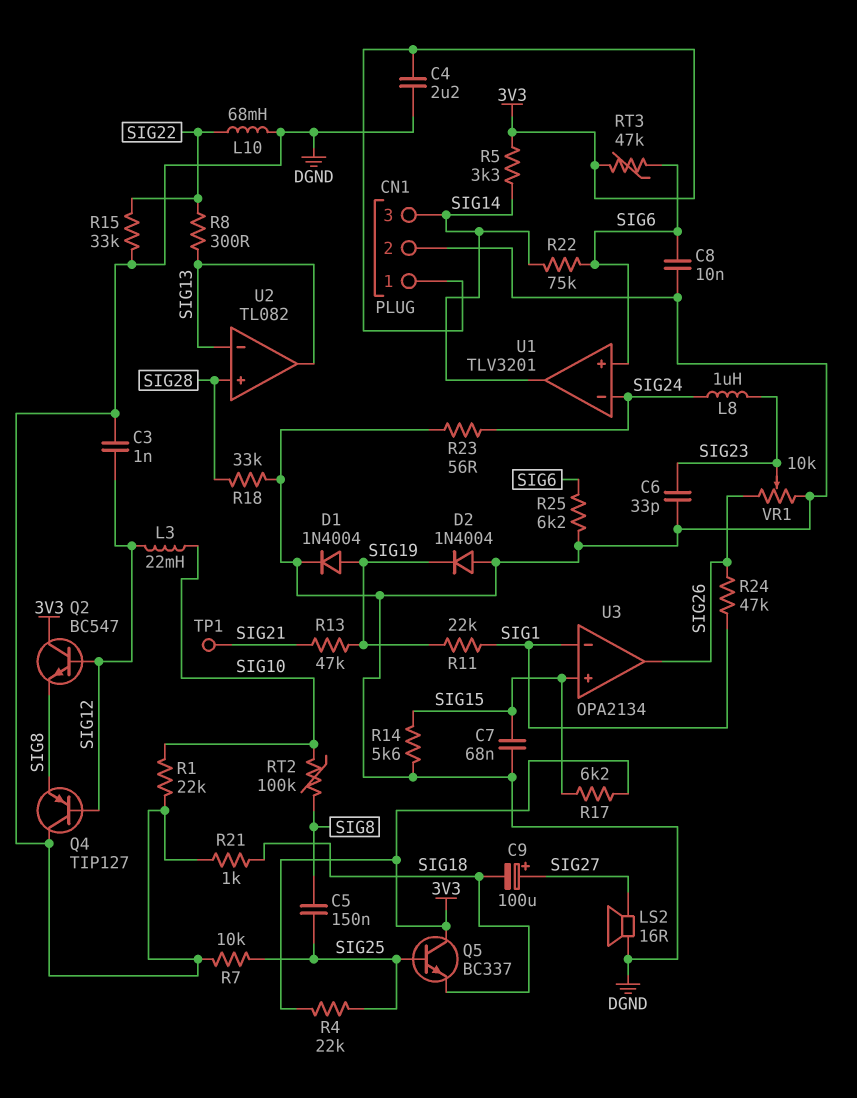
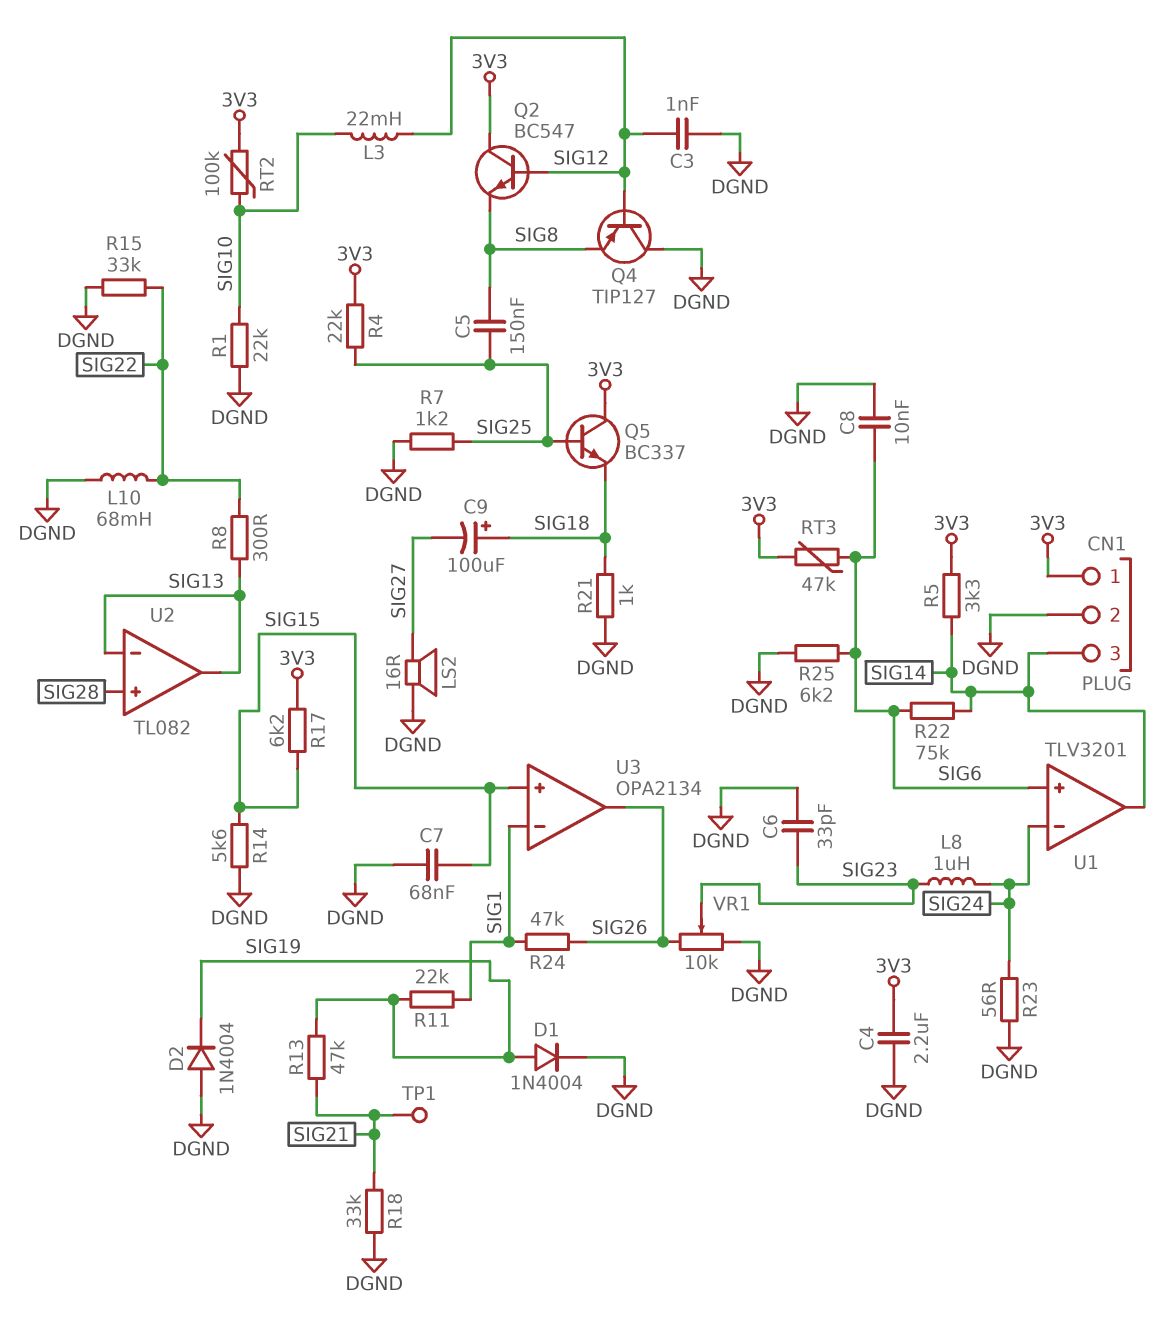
C9: 100uF (plus SIG27, minus SIG18) -> 100uF (plus SIG18, minus SIG27)
R7: 10k (DGND, SIG25) -> 1.2k (DGND, SIG25)
R18: 33k (DGND, SIG28) -> 33k (DGND, SIG21)
RT2: 100k (SIG8, SIG10) -> 100k (3V3, SIG10)

